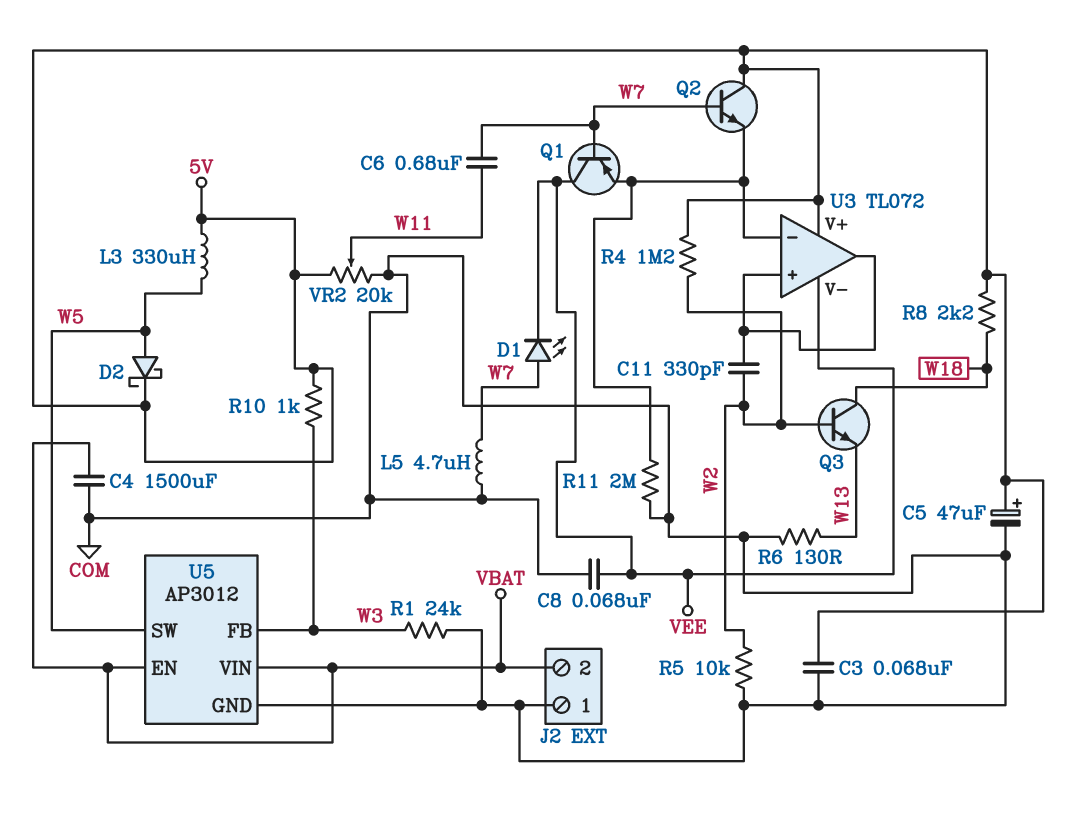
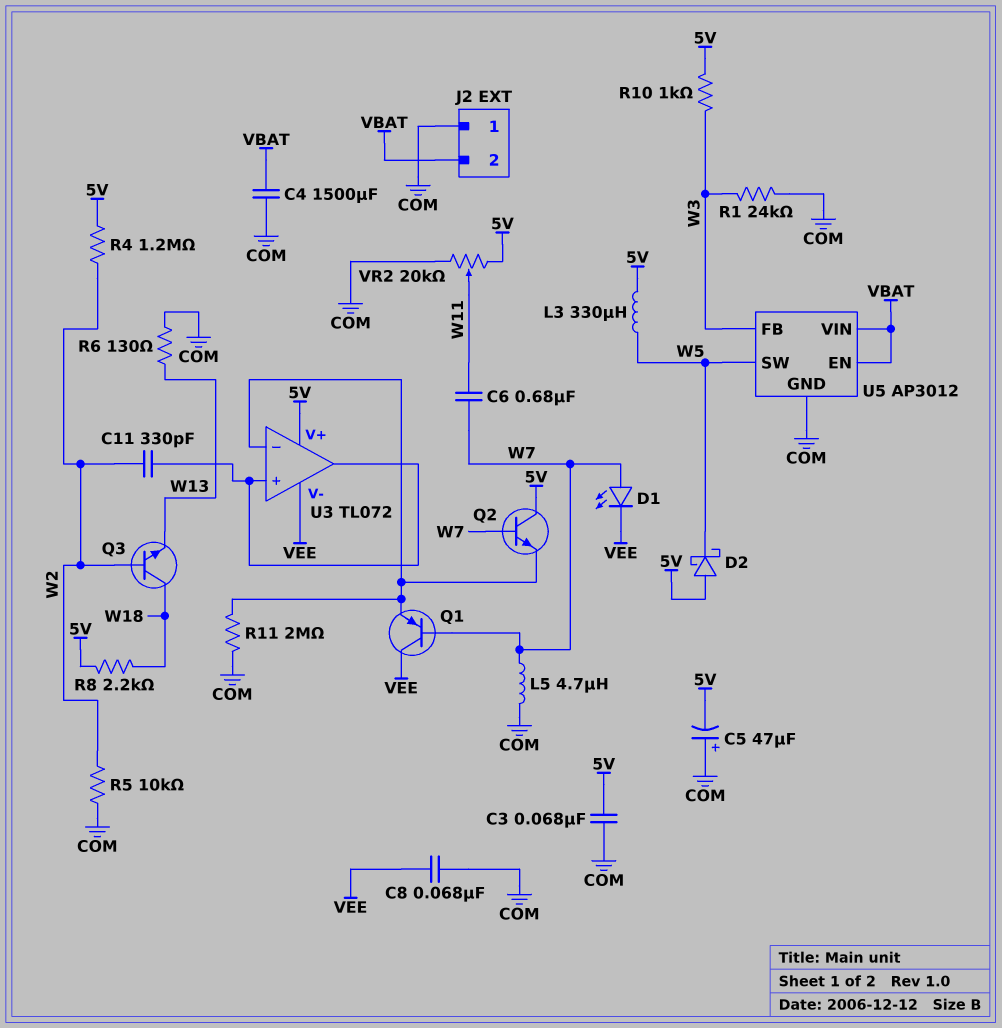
C5: 47uF (plus 5V, minus COM) -> 47uF (plus COM, minus 5V)
D2: schottky (A W5, K 5V) -> schottky (A 5V, K W5)

